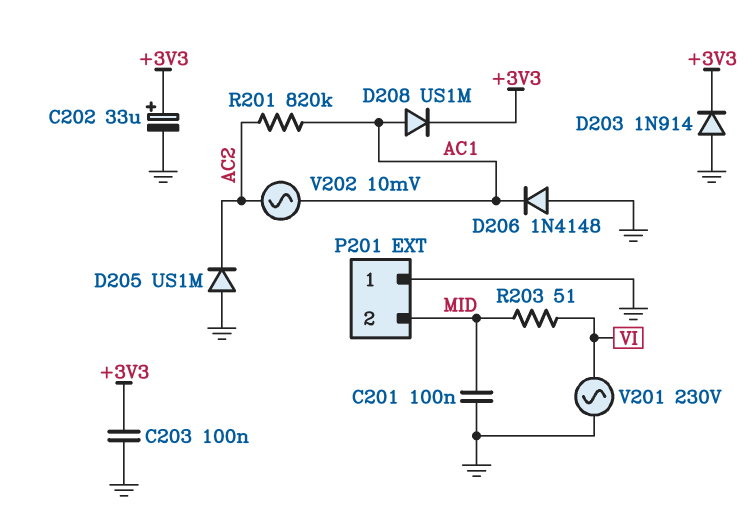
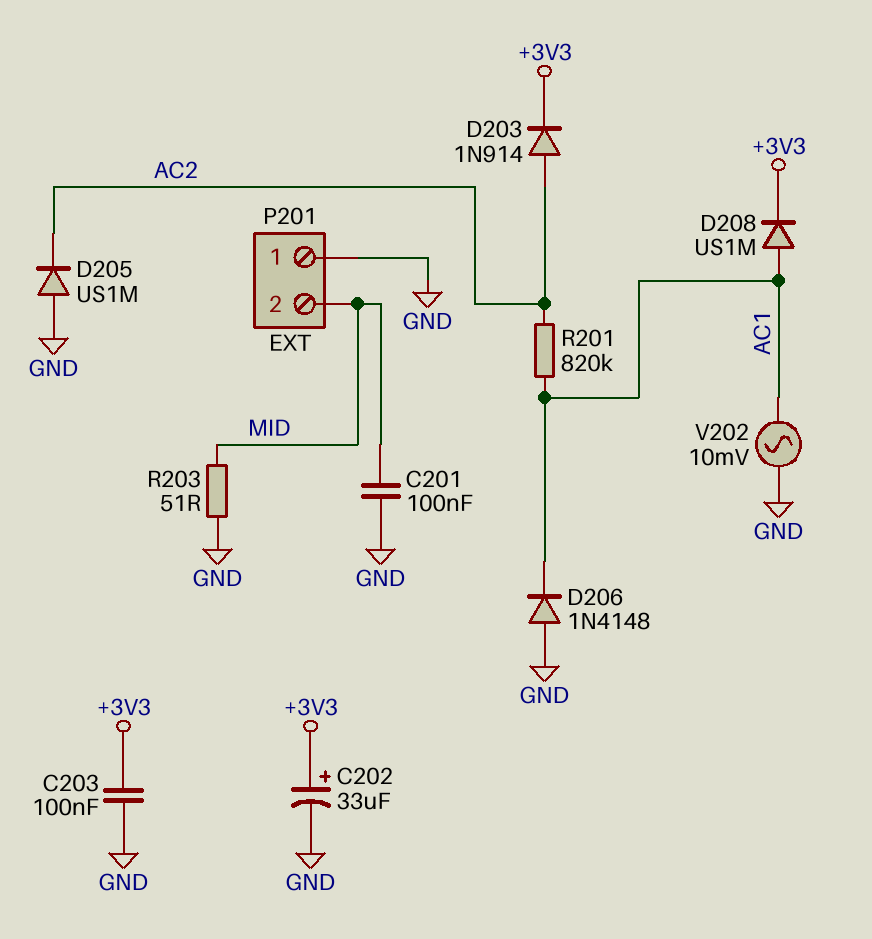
D203: diode 1N914 (A GND, K +3V3) -> diode 1N914 (A AC2, K +3V3)
R203: 51 (MID, VI) -> 51 (GND, MID)
V201: AC 230V (GND, VI) -> none
V202: AC 10mV (AC1, AC2) -> AC 10mV (AC1, GND)

